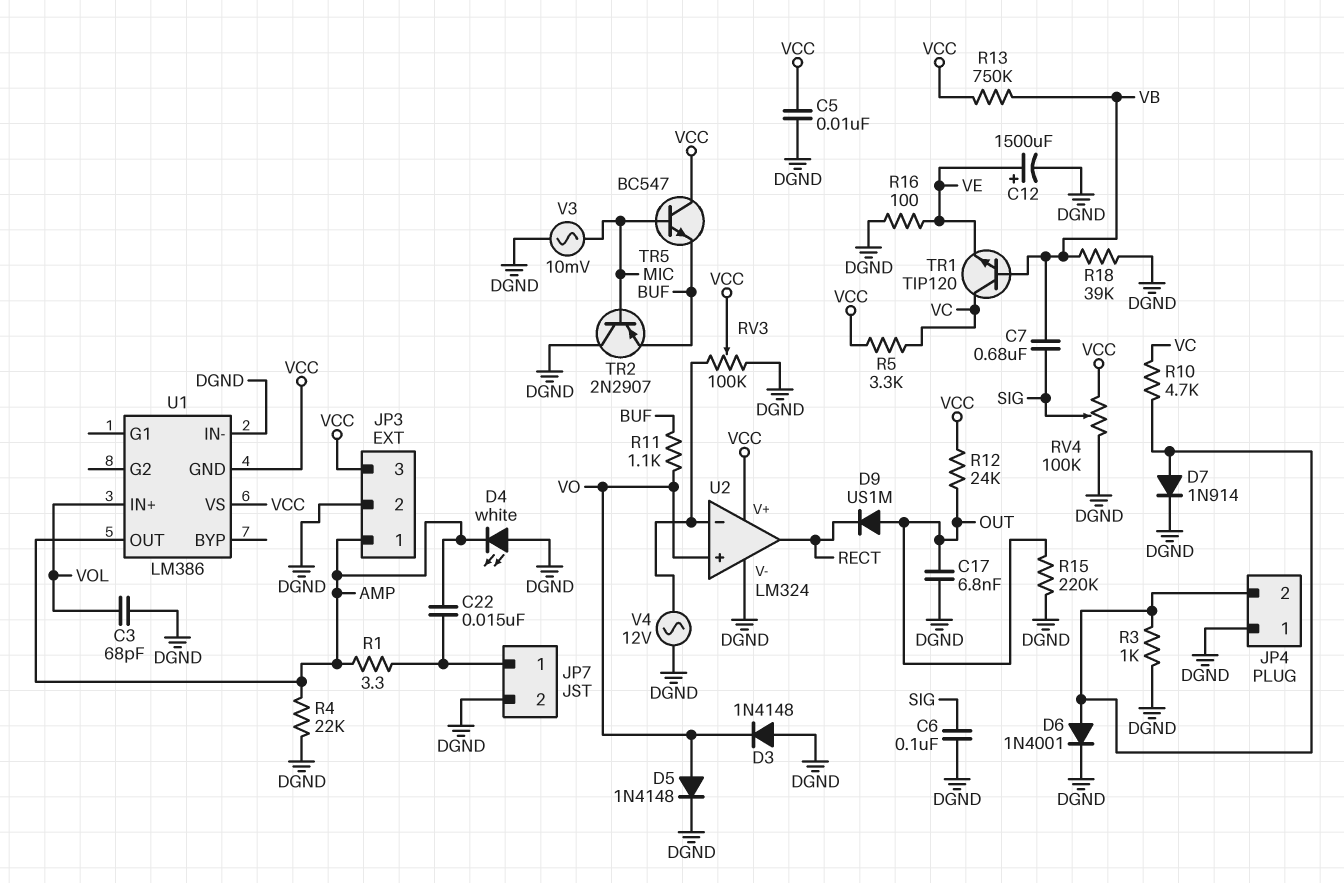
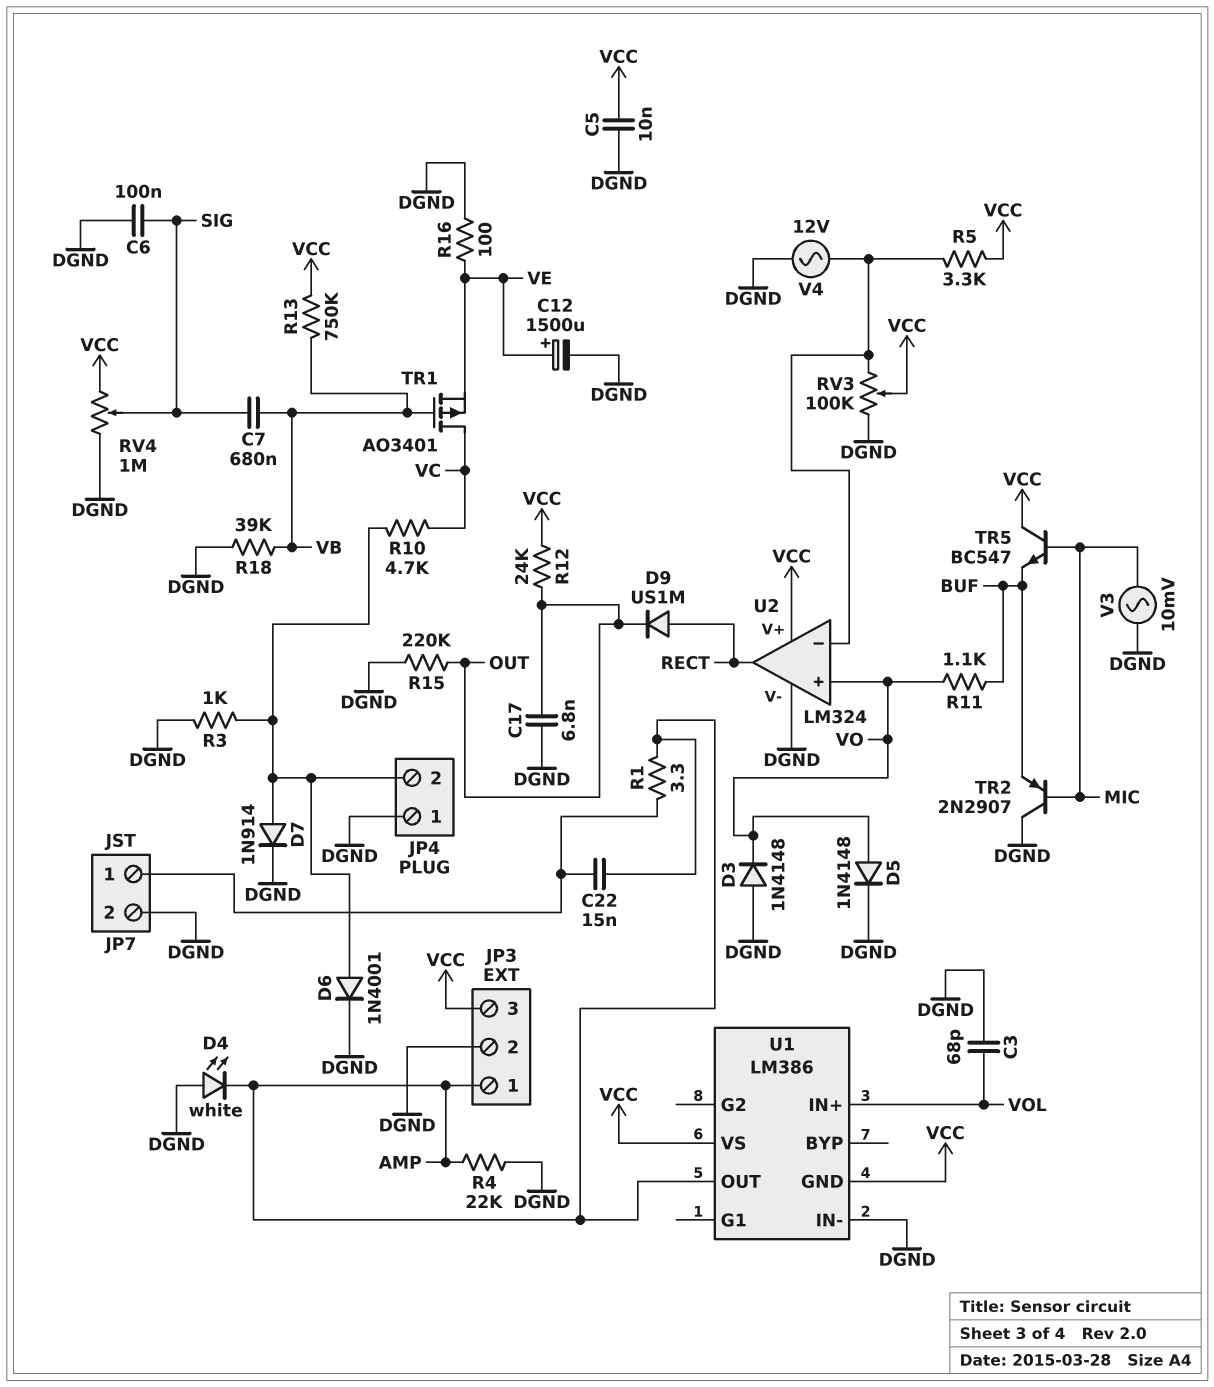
D9: diode US1M (A OUT, K RECT) -> diode US1M (A RECT, K OUT)
R5: 3.3k (VC, VCC) -> 3.3k (U2/in-, VCC)
RV4: 100k (DGND, VCC, wiper SIG) -> 1M (DGND, VCC, wiper SIG)
TR1: NPN TIP120 (B VB, C VC, E VE) -> PMOS AO3401 (G VB, D VC, S VE)

